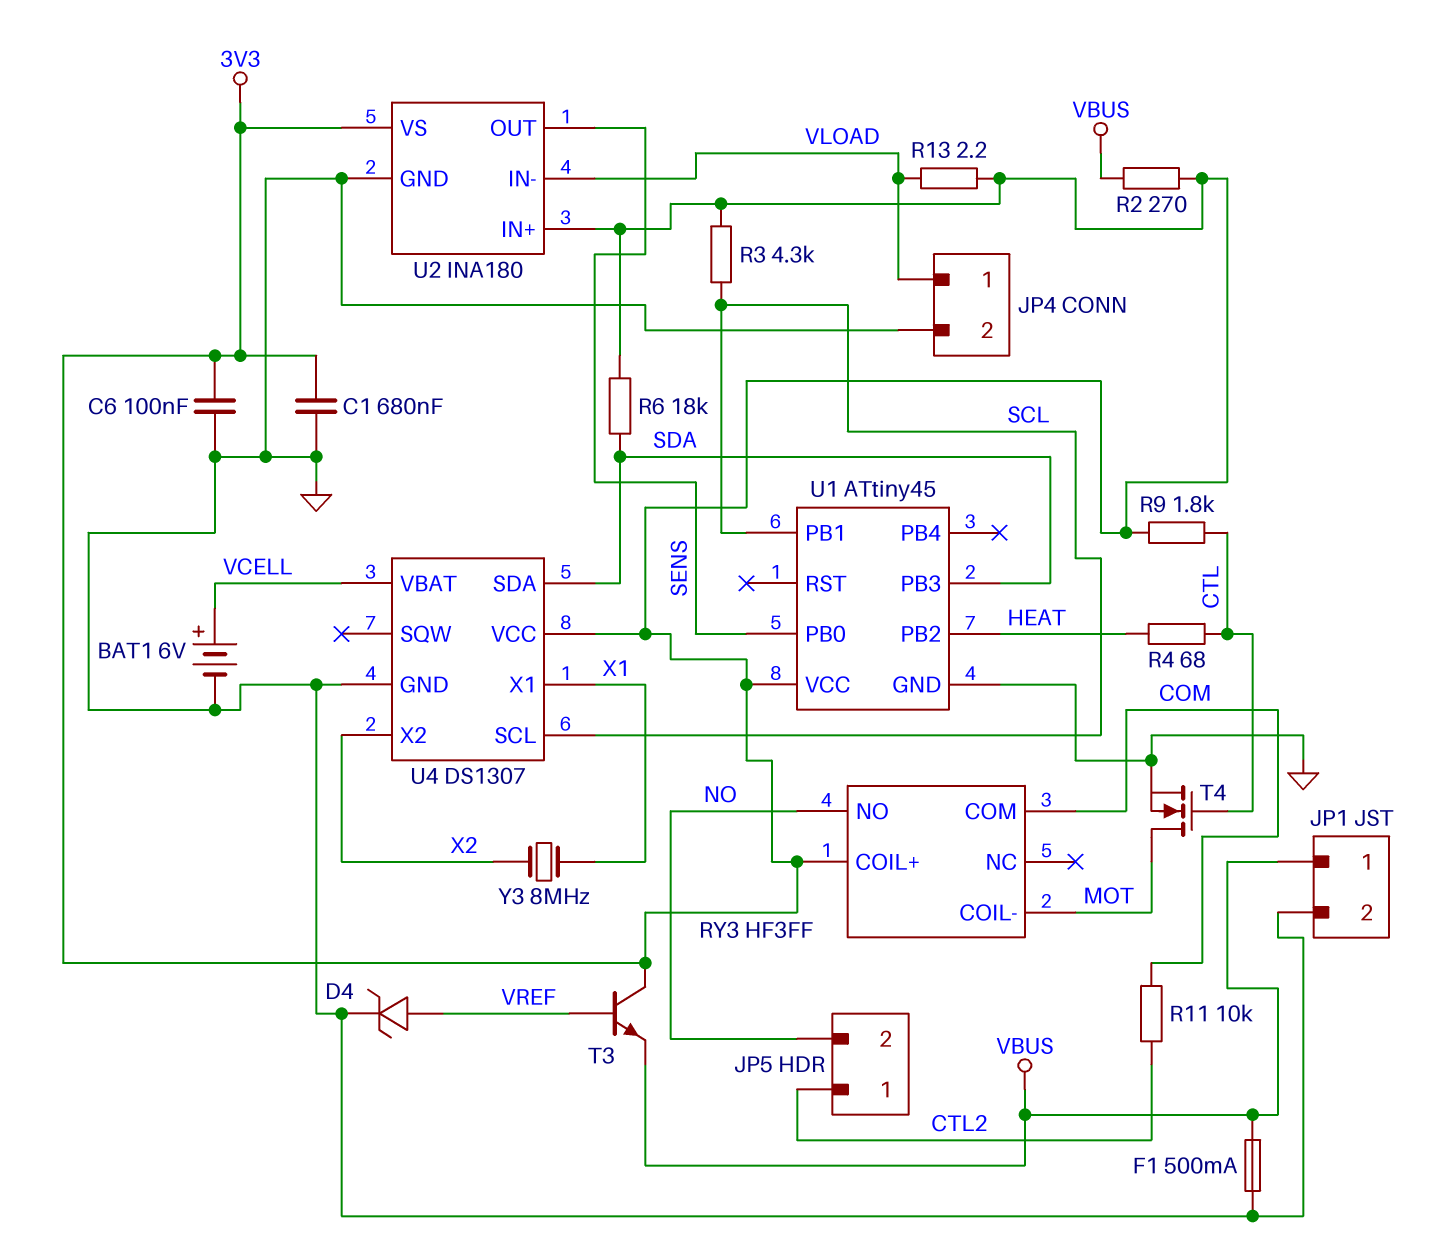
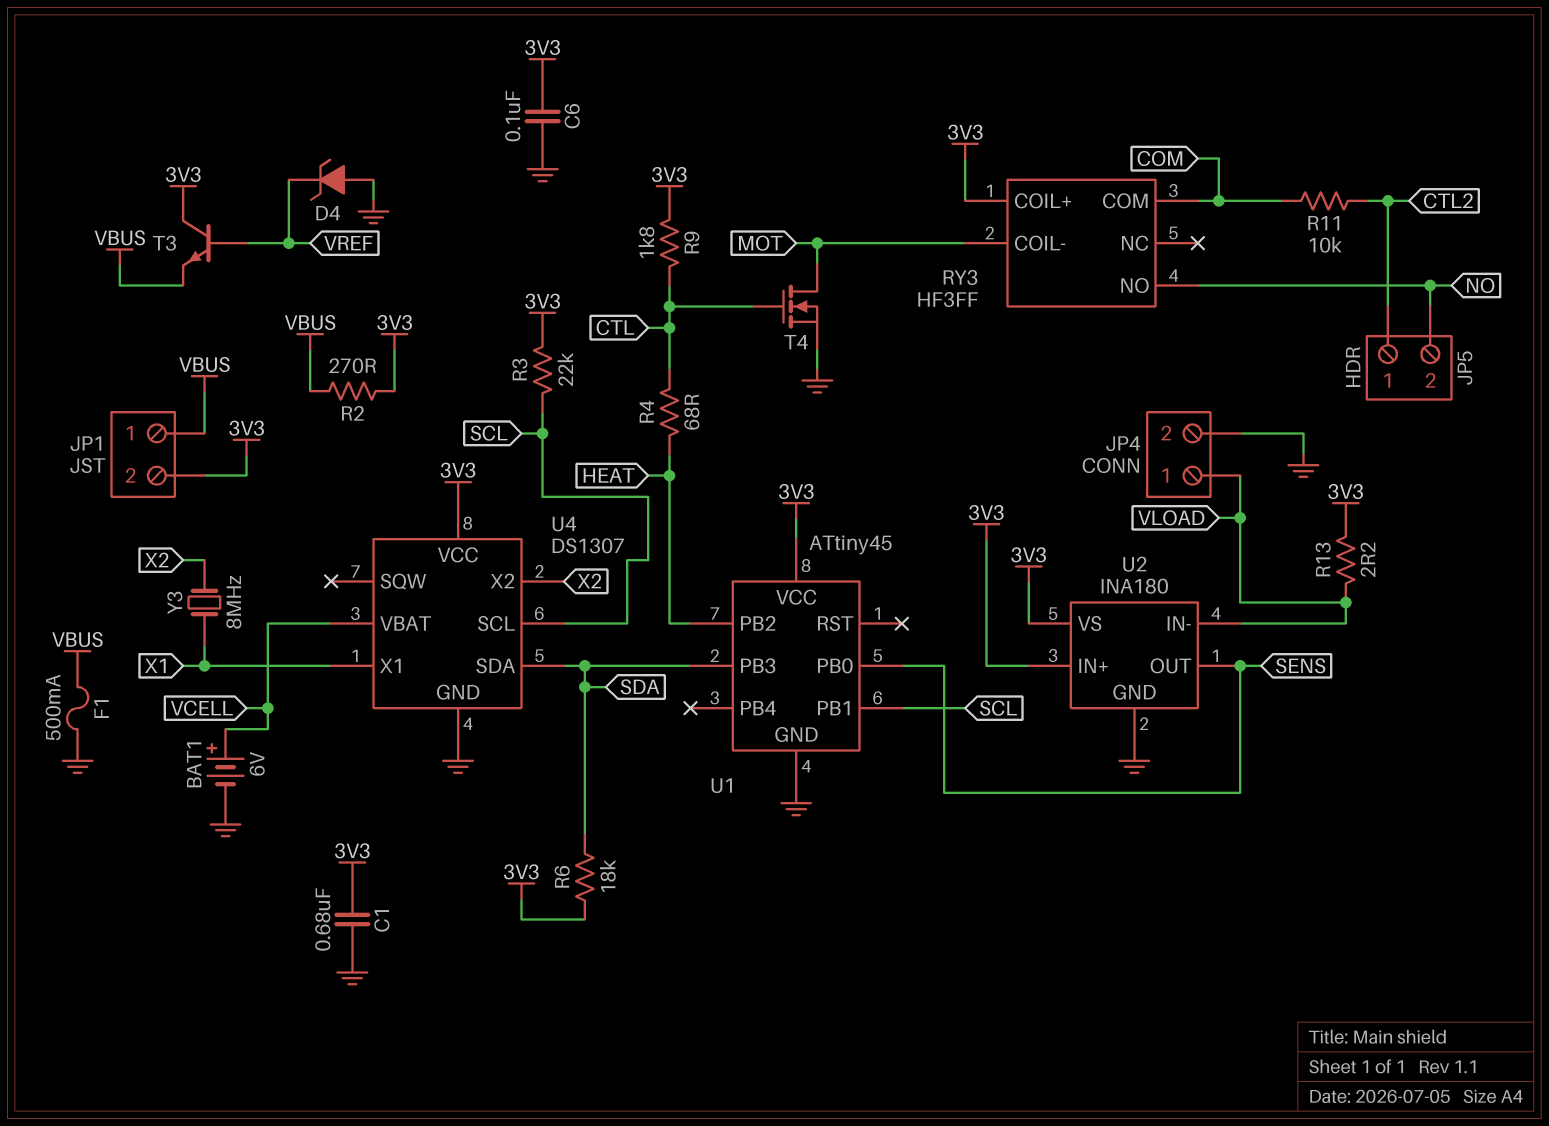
D4: zener (A VREF, K GND) -> zener (A GND, K VREF)
JP1 pin 2: GND -> 3V3
R3: 4.3k (3V3, SCL) -> 22k (3V3, SCL)

